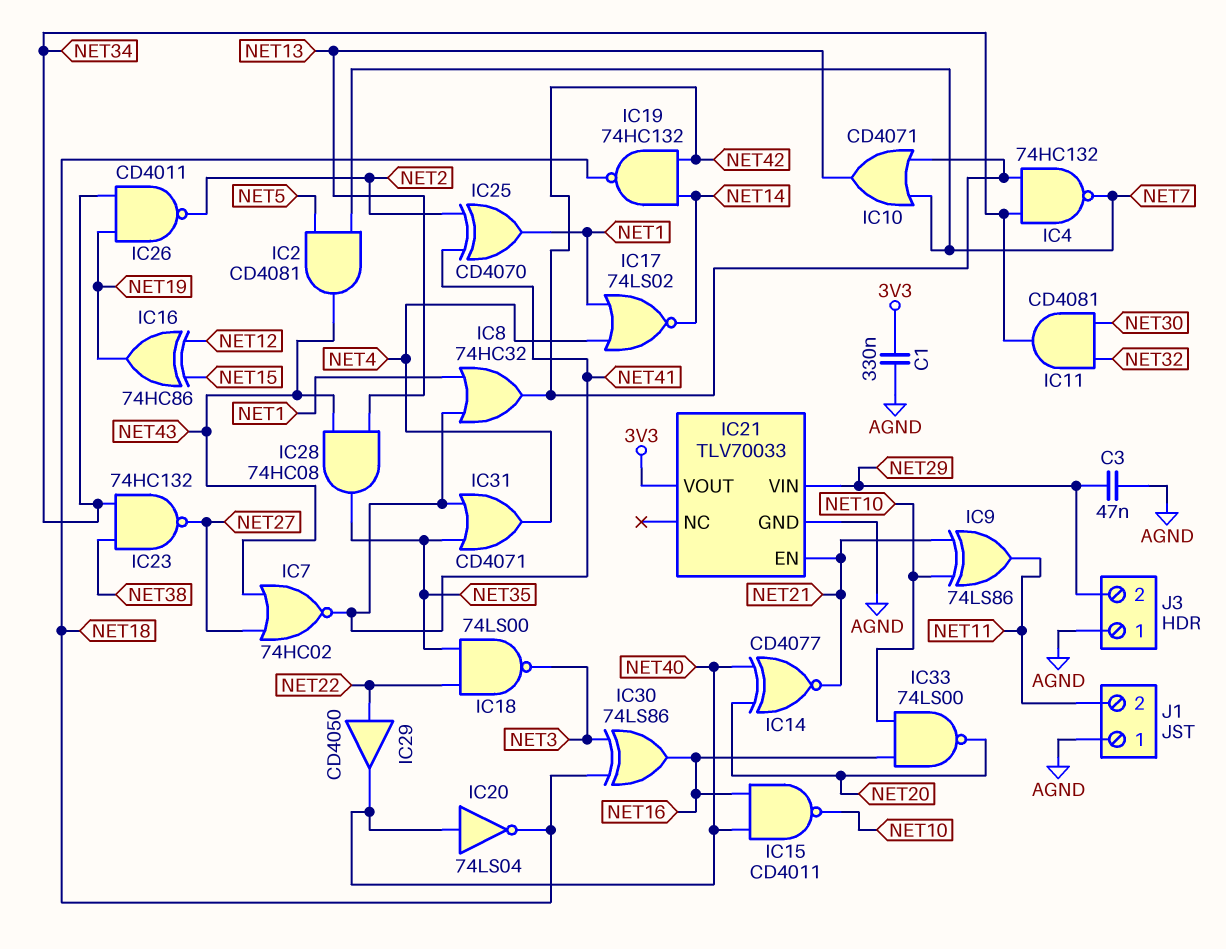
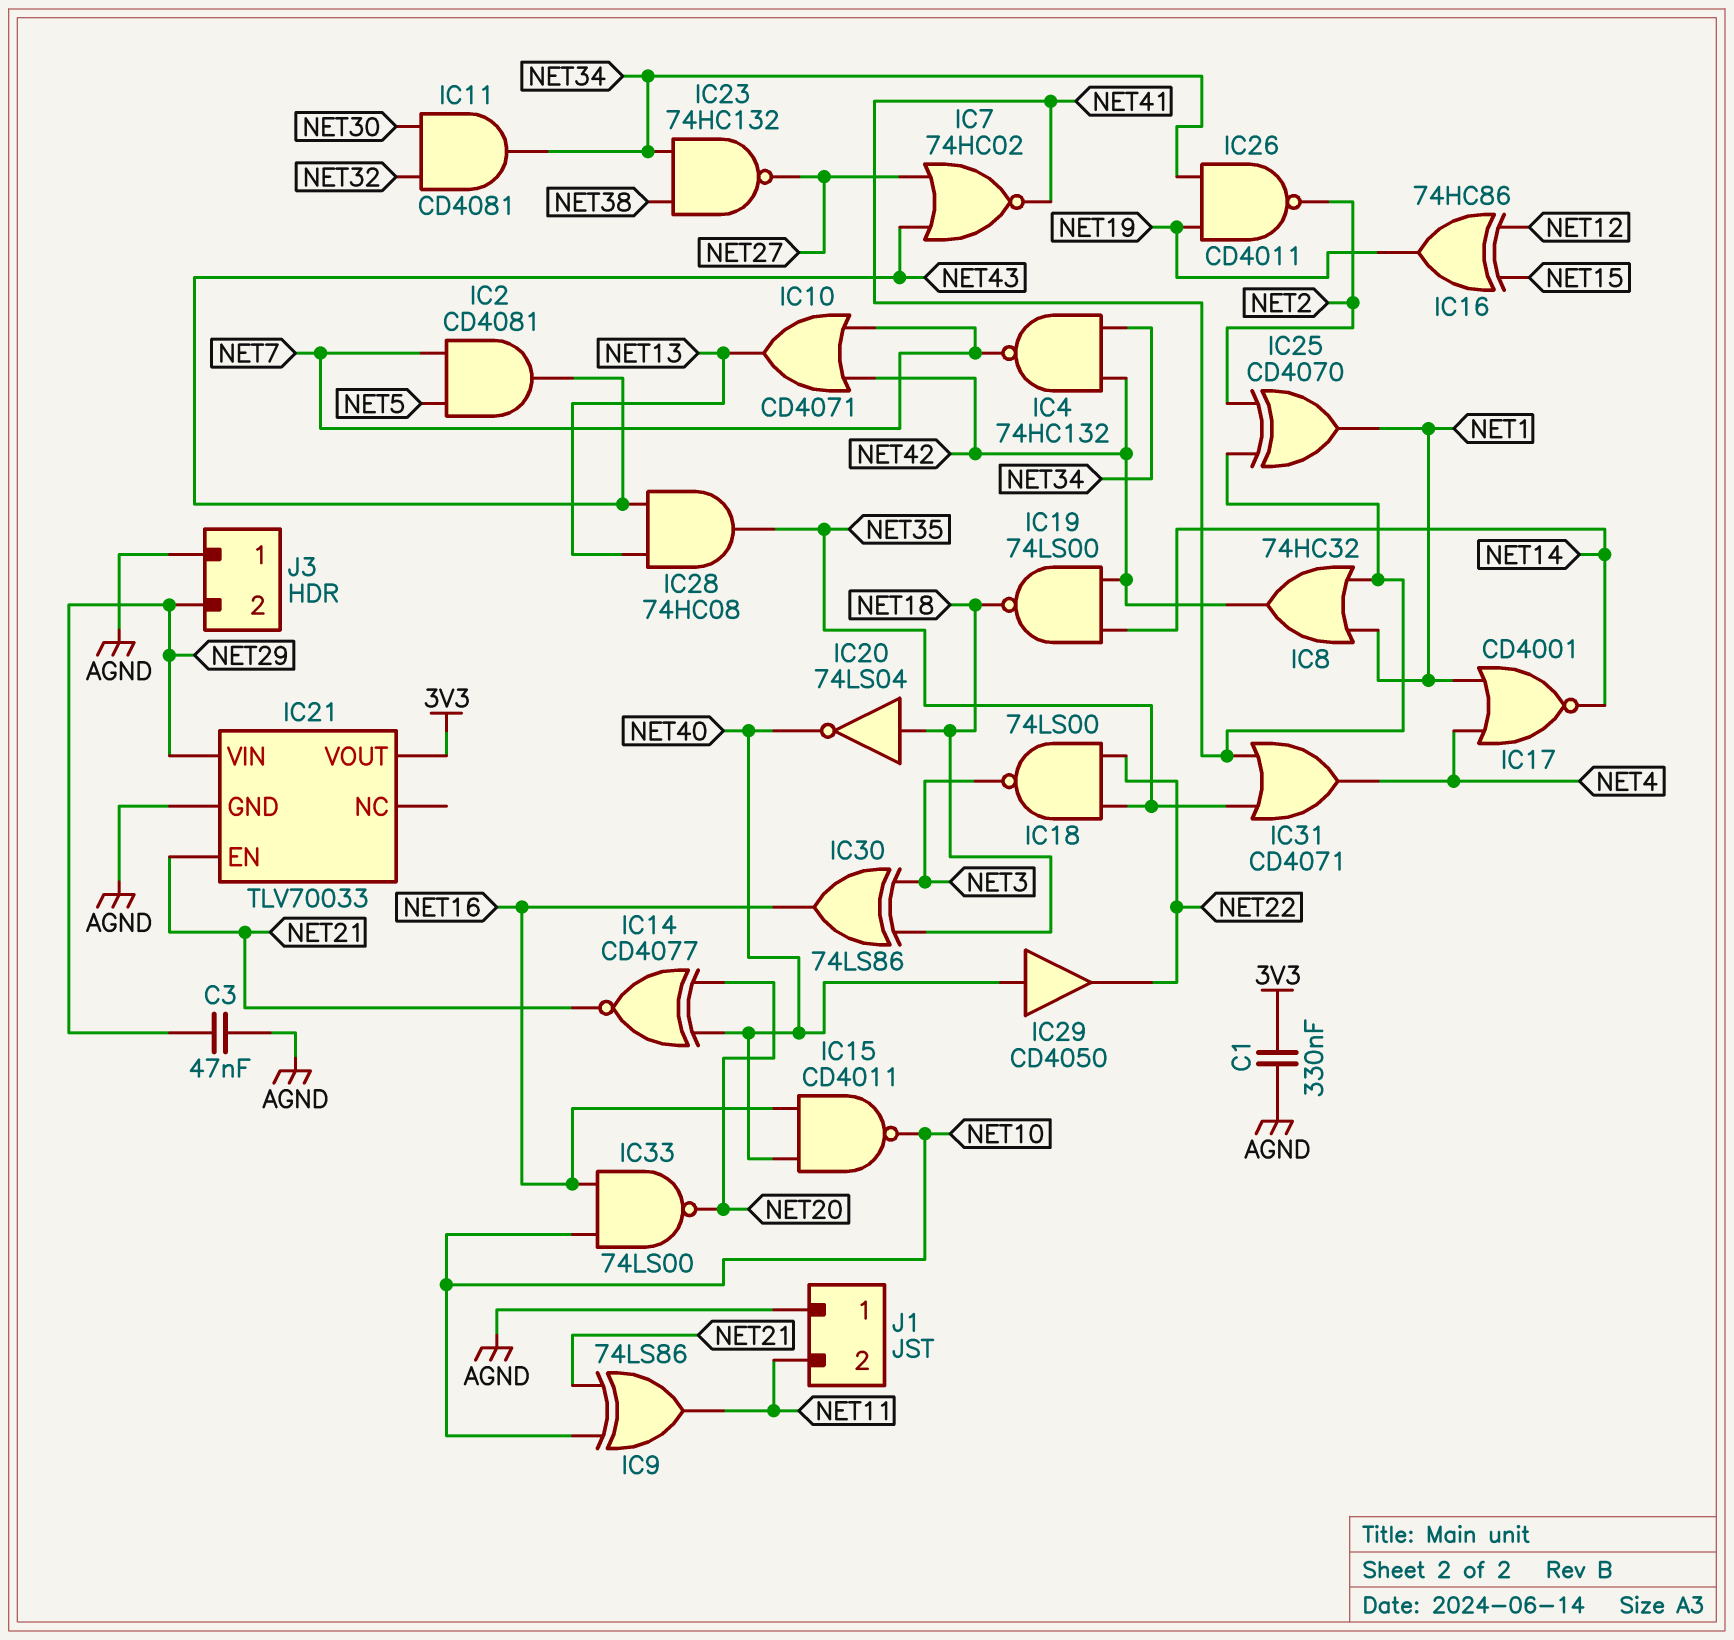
IC17: NOR 74LS02 (in NET1, in NET4, out NET14) -> NOR CD4001 (in NET1, in NET4, out NET14)
IC19: NAND 74HC132 (in NET14, in NET42, out NET18) -> NAND 74LS00 (in NET14, in NET42, out NET18)
IC20: NOT 74LS04 (in NET40, out NET18) -> NOT 74LS04 (in NET18, out NET40)
IC29: buffer CD4050 (in NET22, out NET40) -> buffer CD4050 (in NET40, out NET22)

